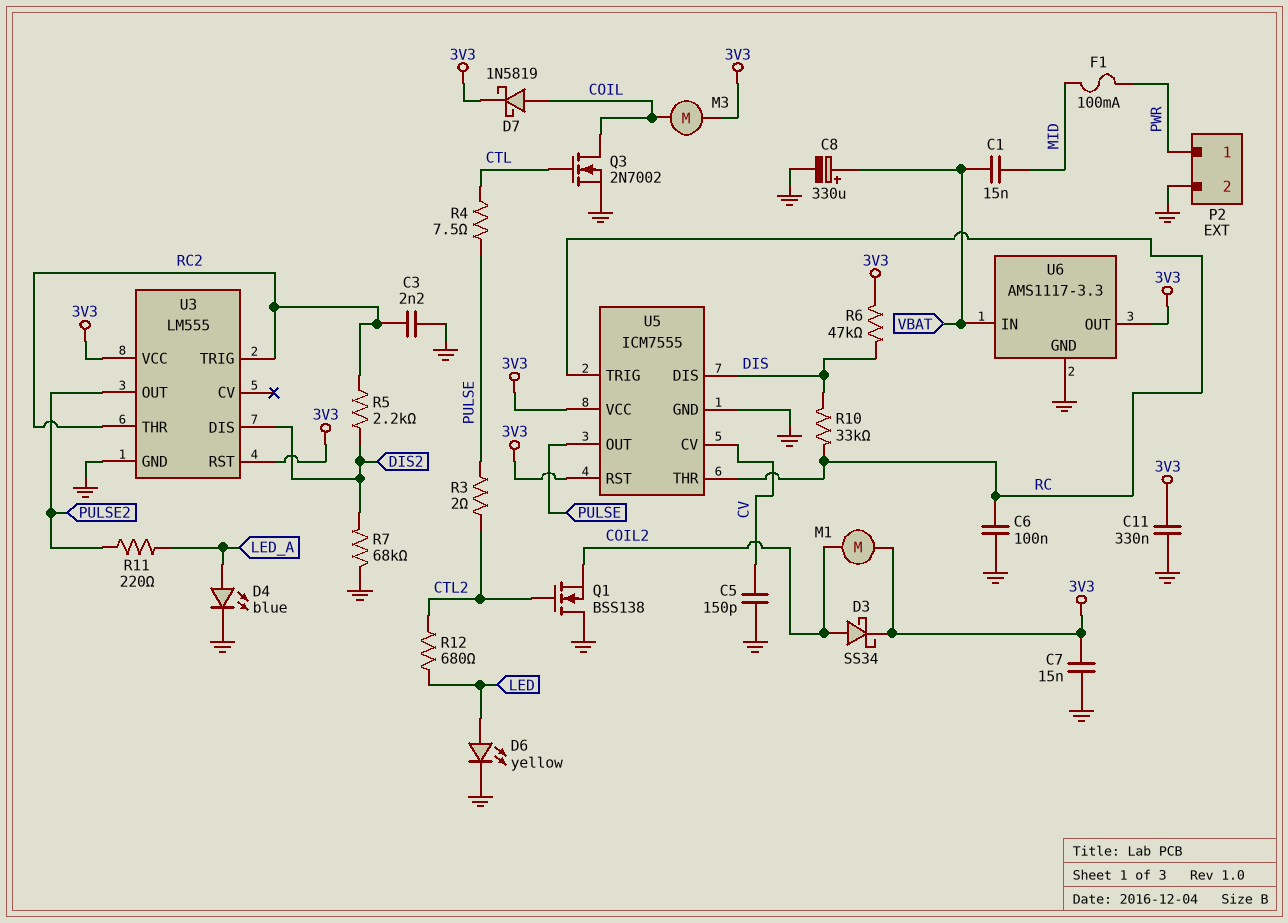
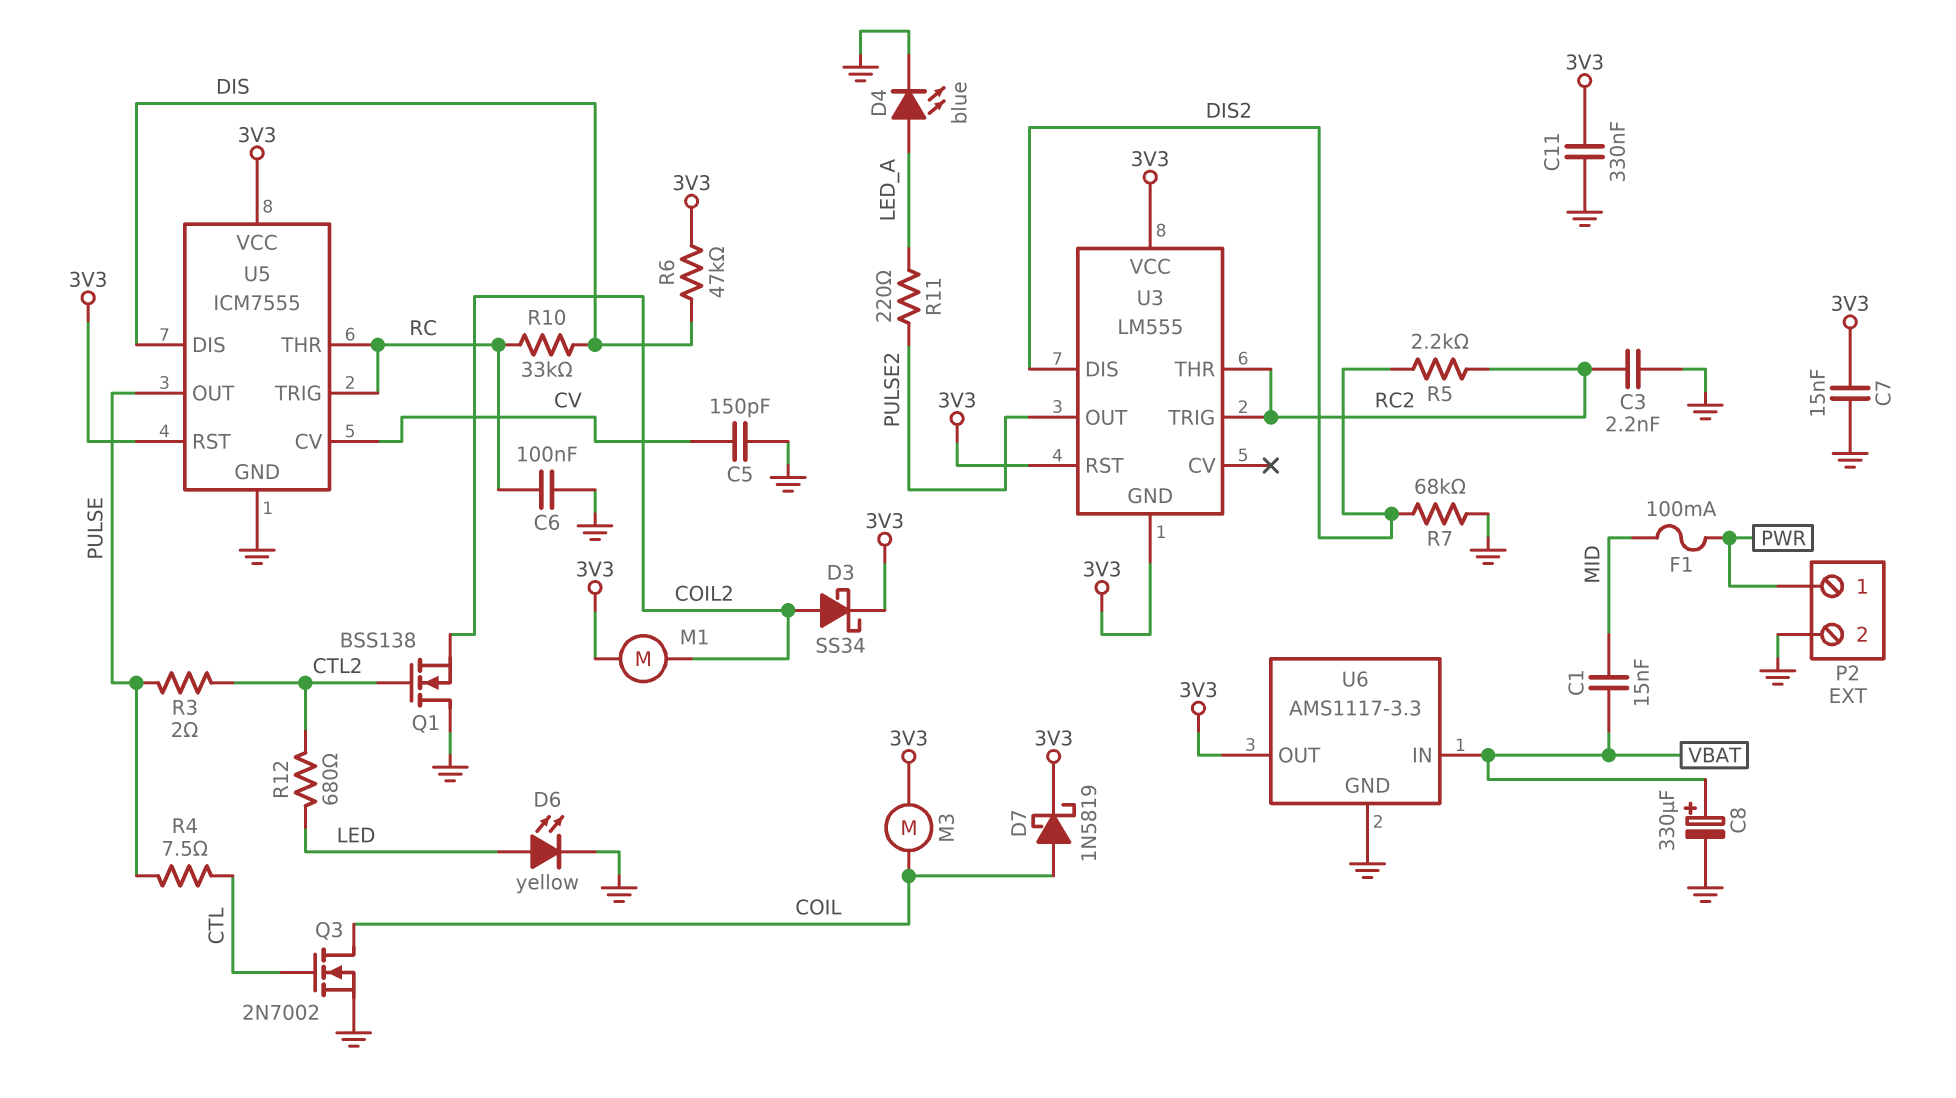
U3 pin GND: GND -> 3V3

